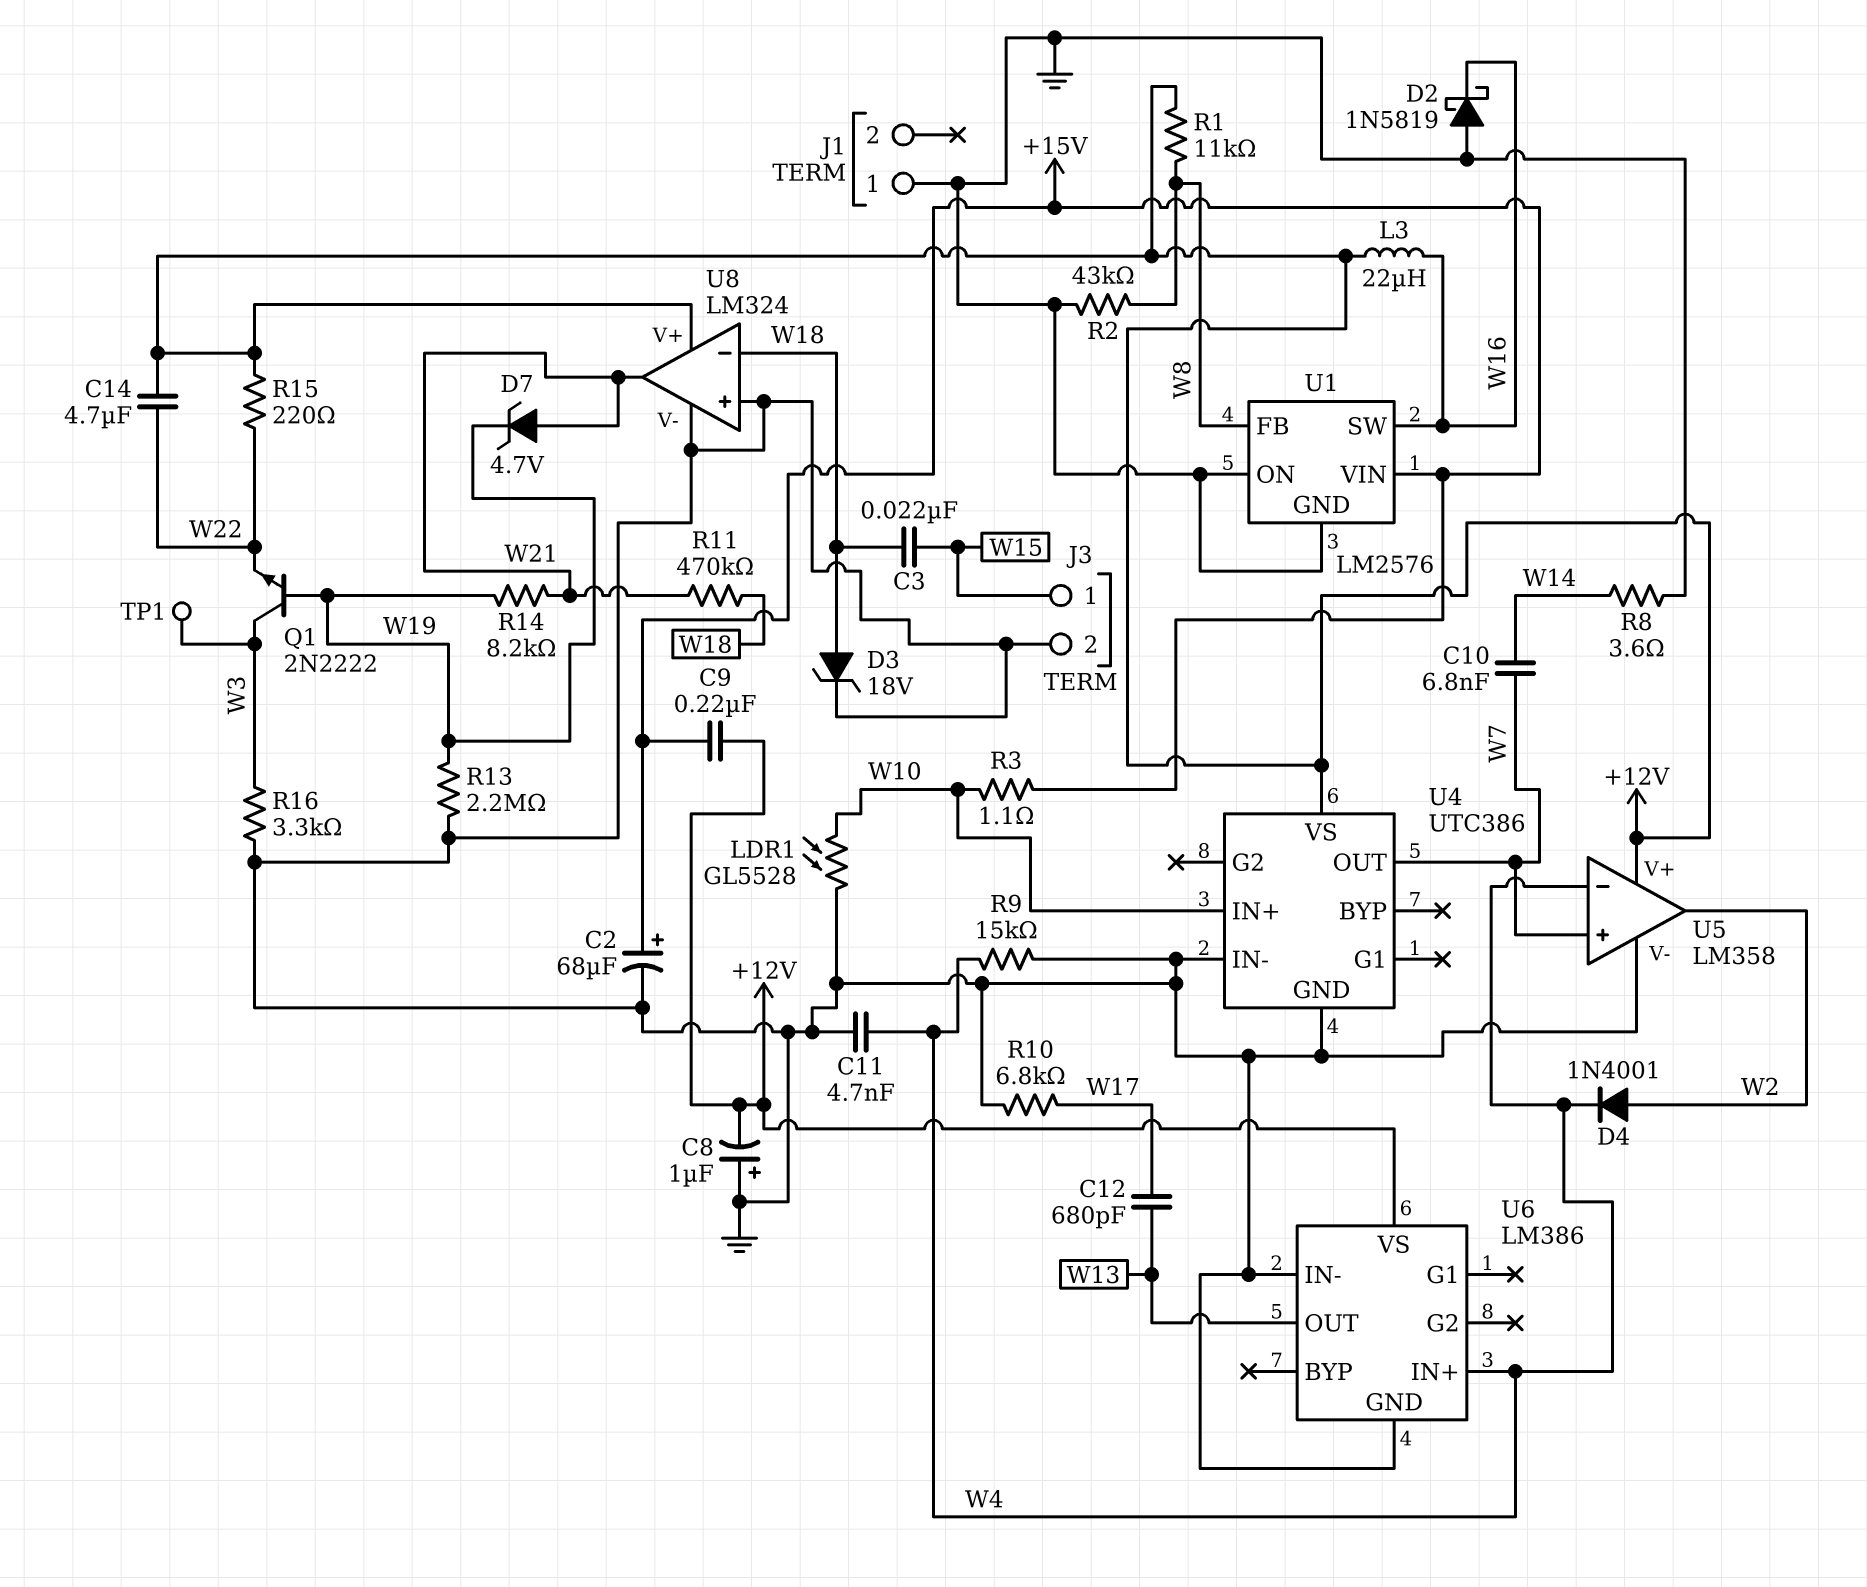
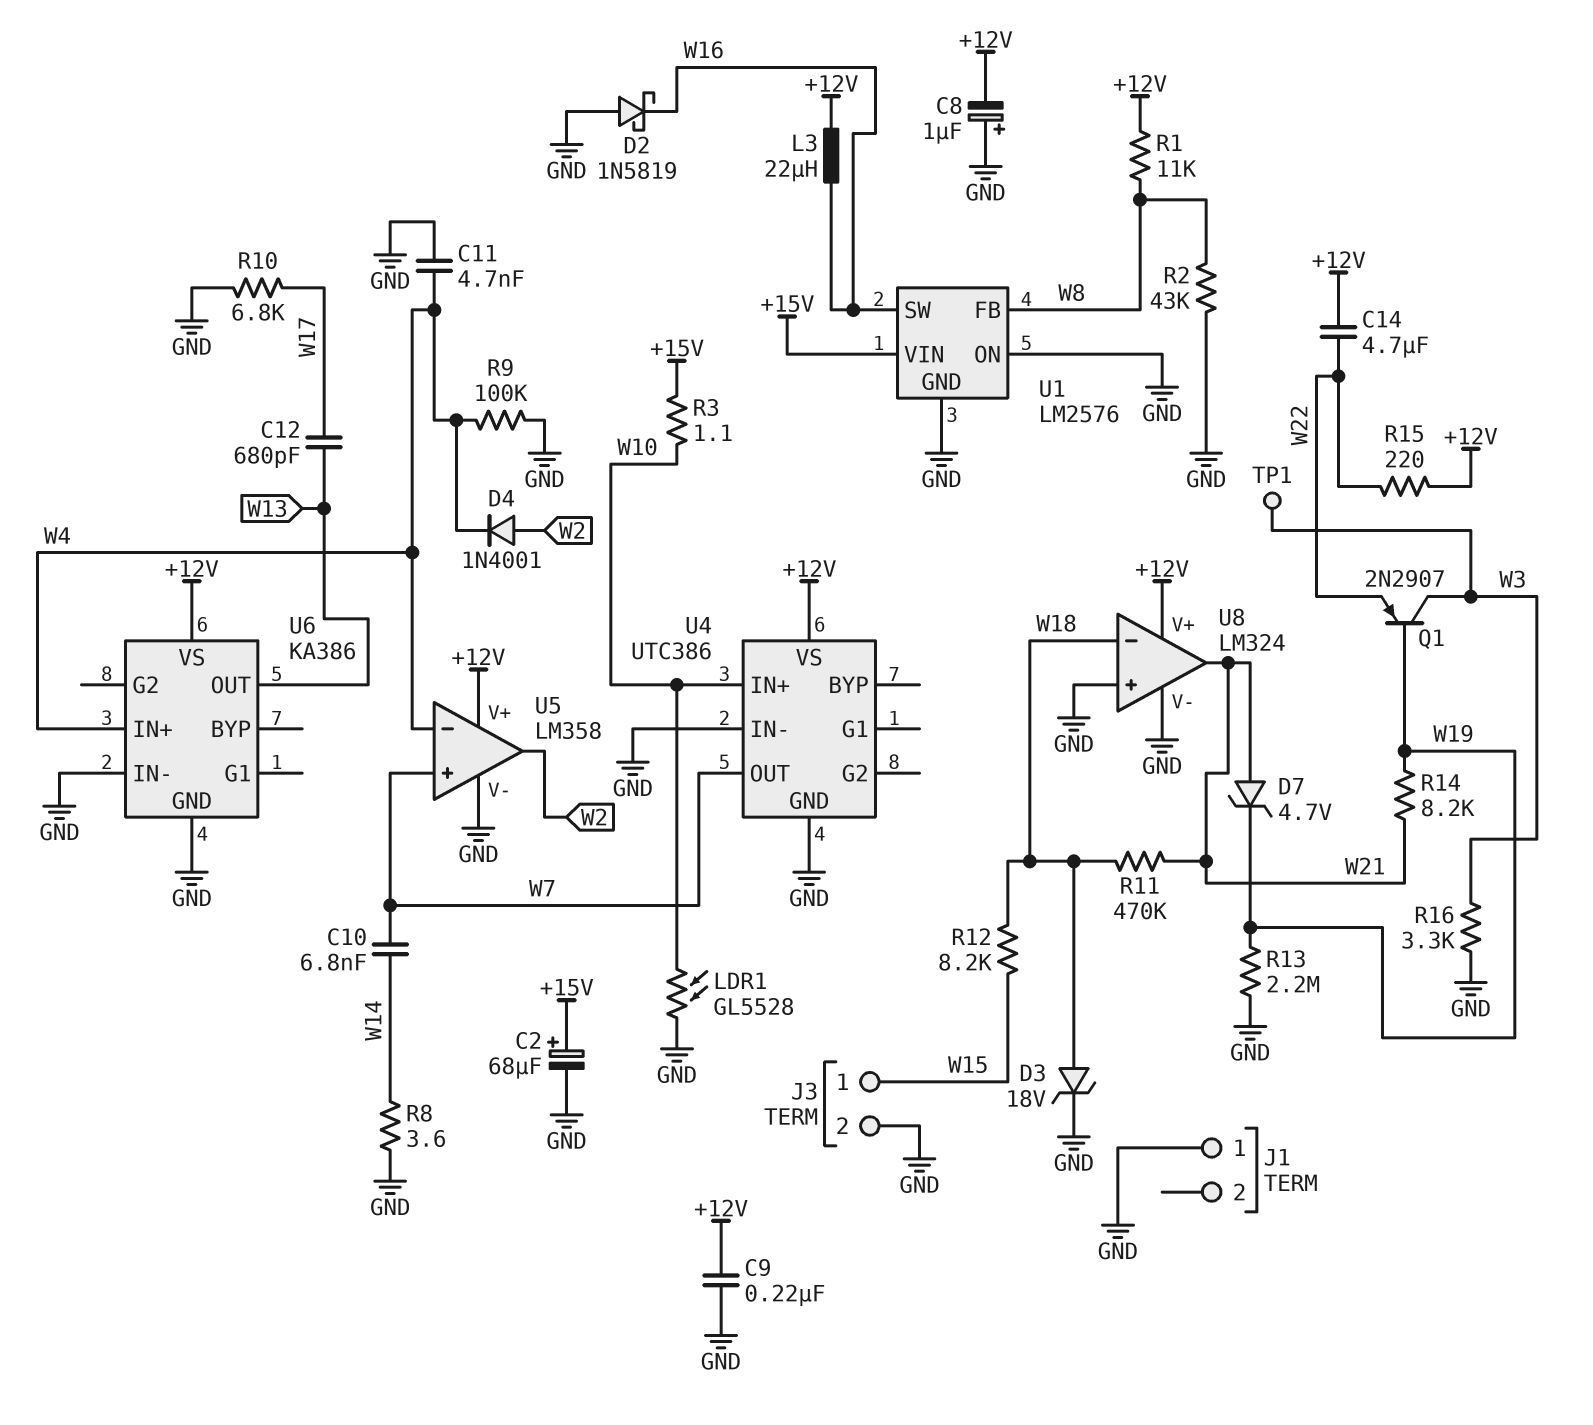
C3: 22nF (W15, W18) -> none
C9: 220nF (+12V, +15V) -> 220nF (+12V, GND)
Q1: NPN 2N2222 (B W19, C W3, E W22) -> PNP 2N2907 (B W19, C W3, E W22)
R9: 15k (GND, W4) -> 100k (GND, W4)
R12: none -> 8.2k (W15, W18)
U6: LM386 -> KA386

